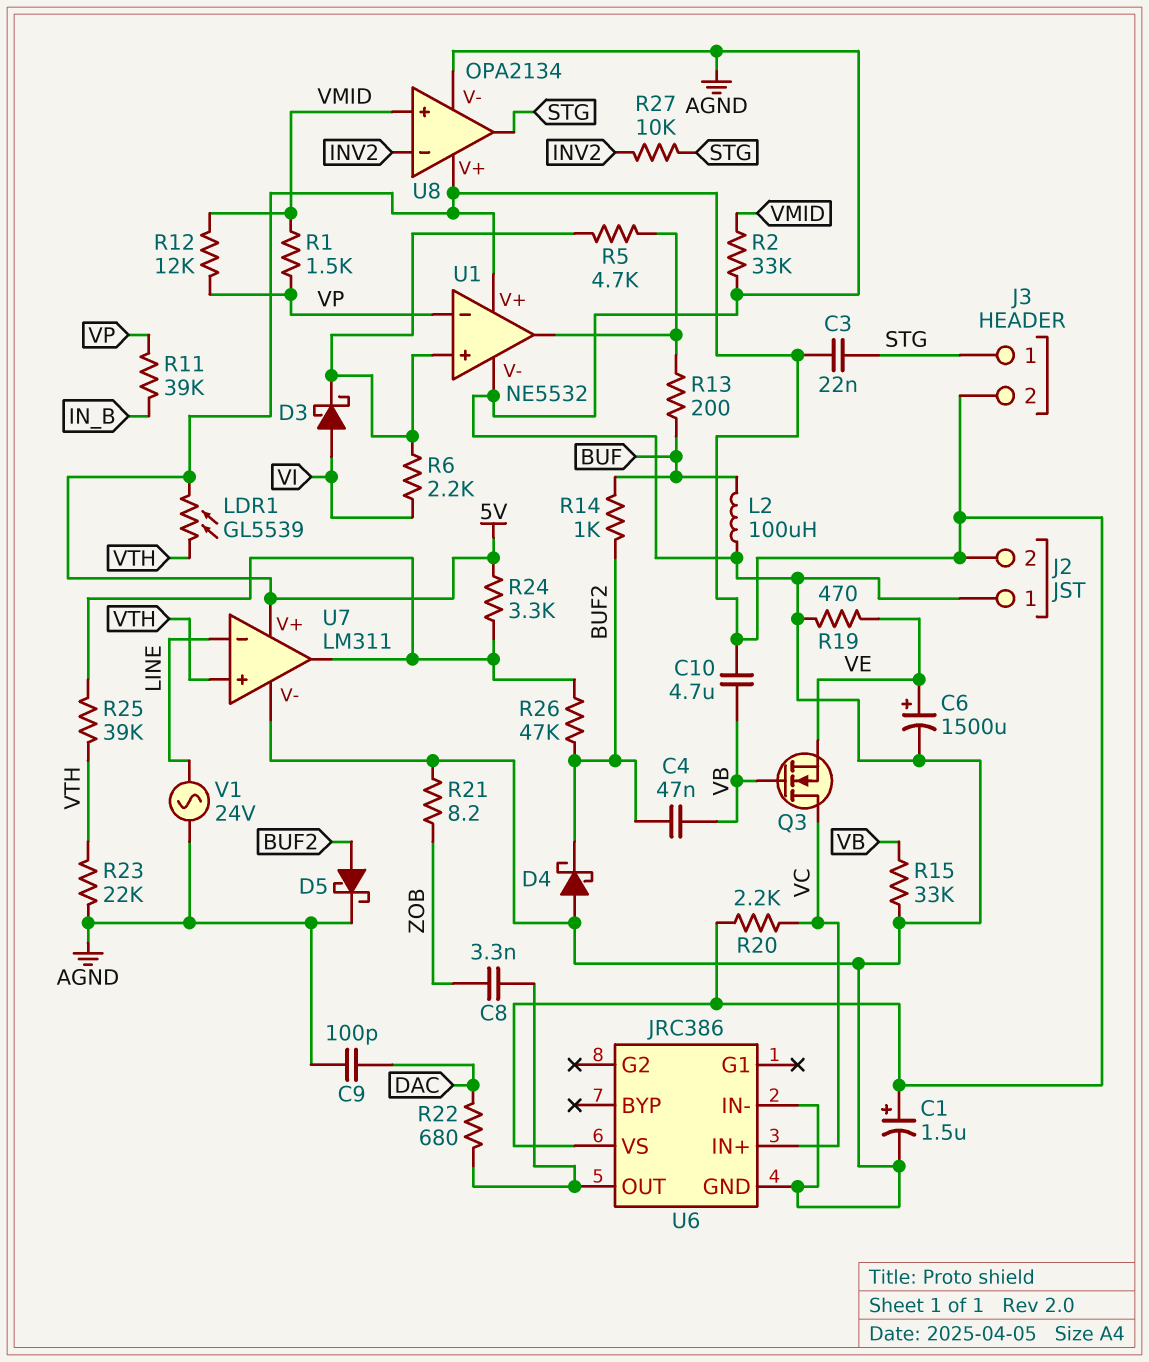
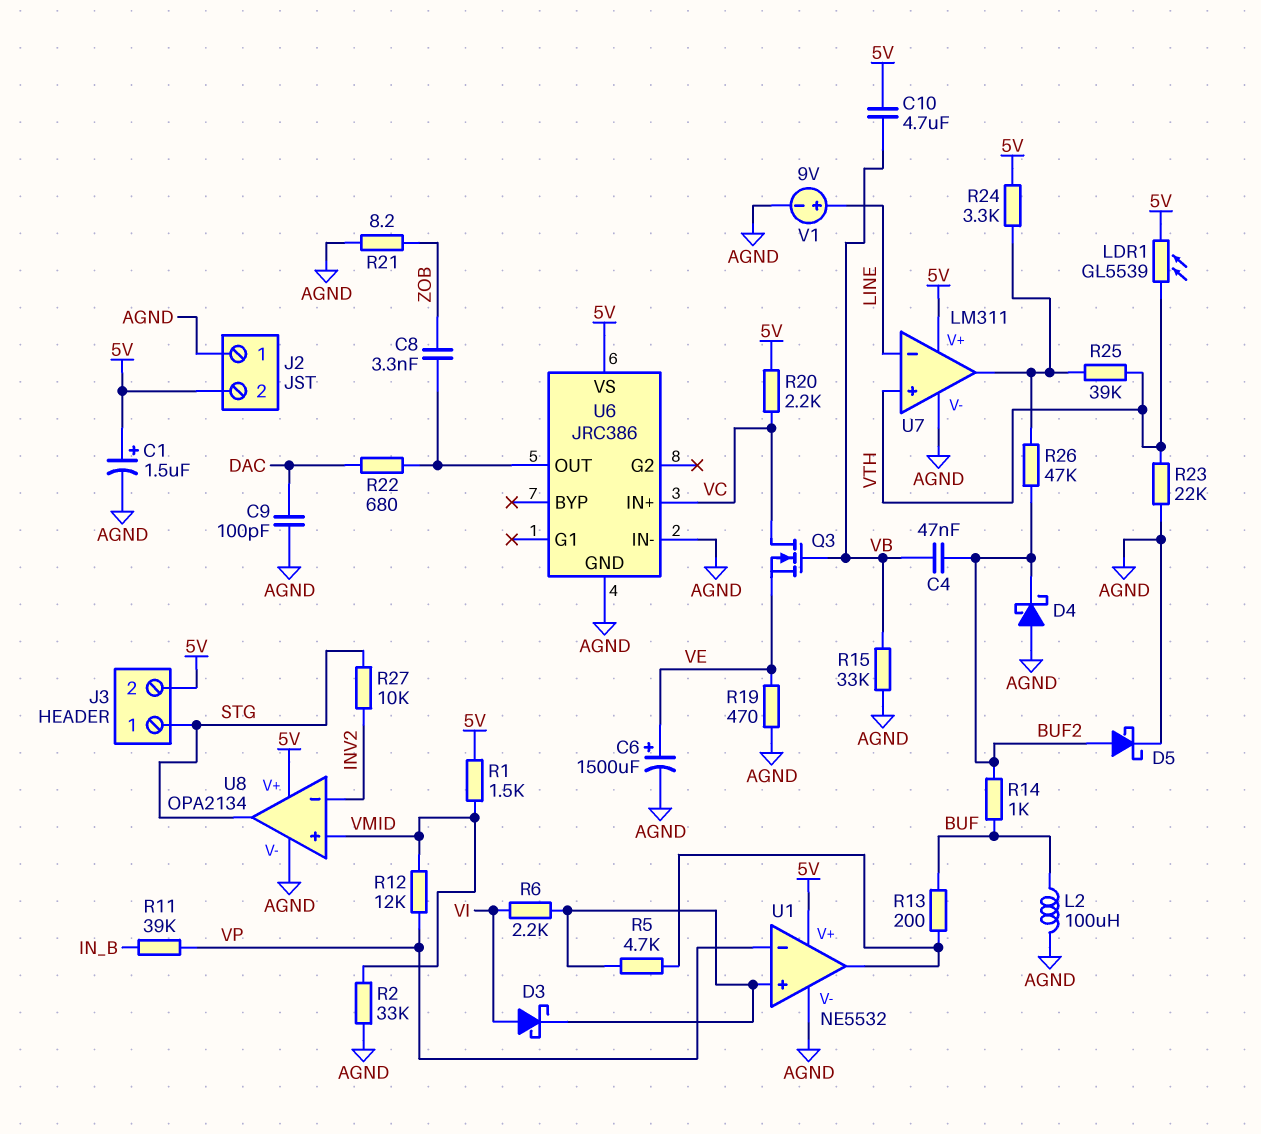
C3: 22nF (5V, STG) -> none
R1: 1.5k (VMID, VP) -> 1.5k (5V, VMID)
V1: AC 24V (AGND, LINE) -> 9V (plus LINE, minus AGND)

